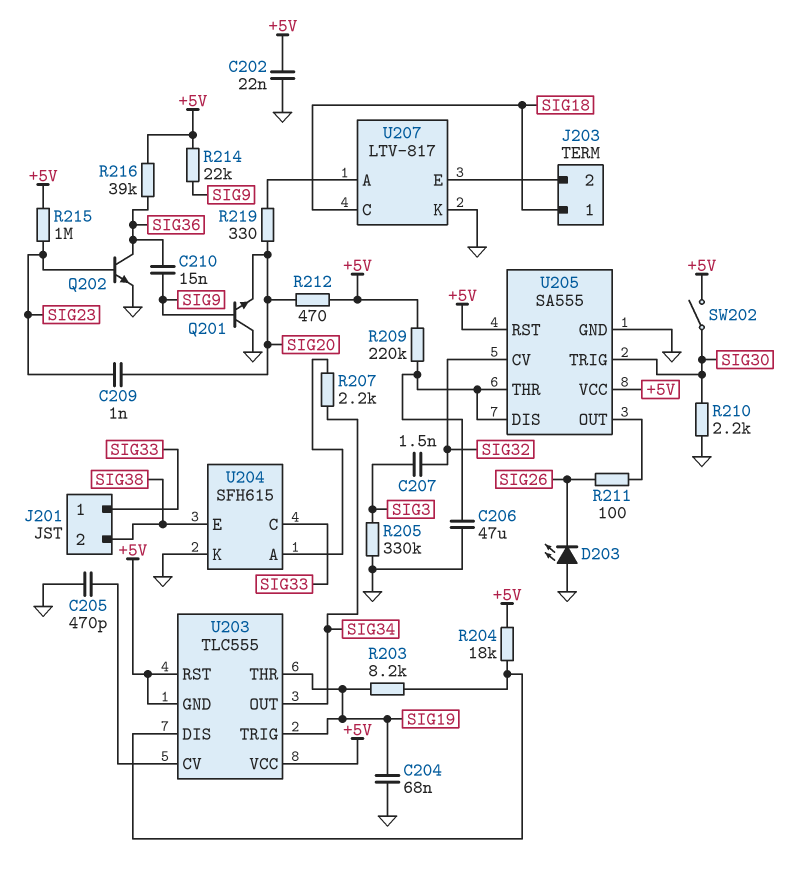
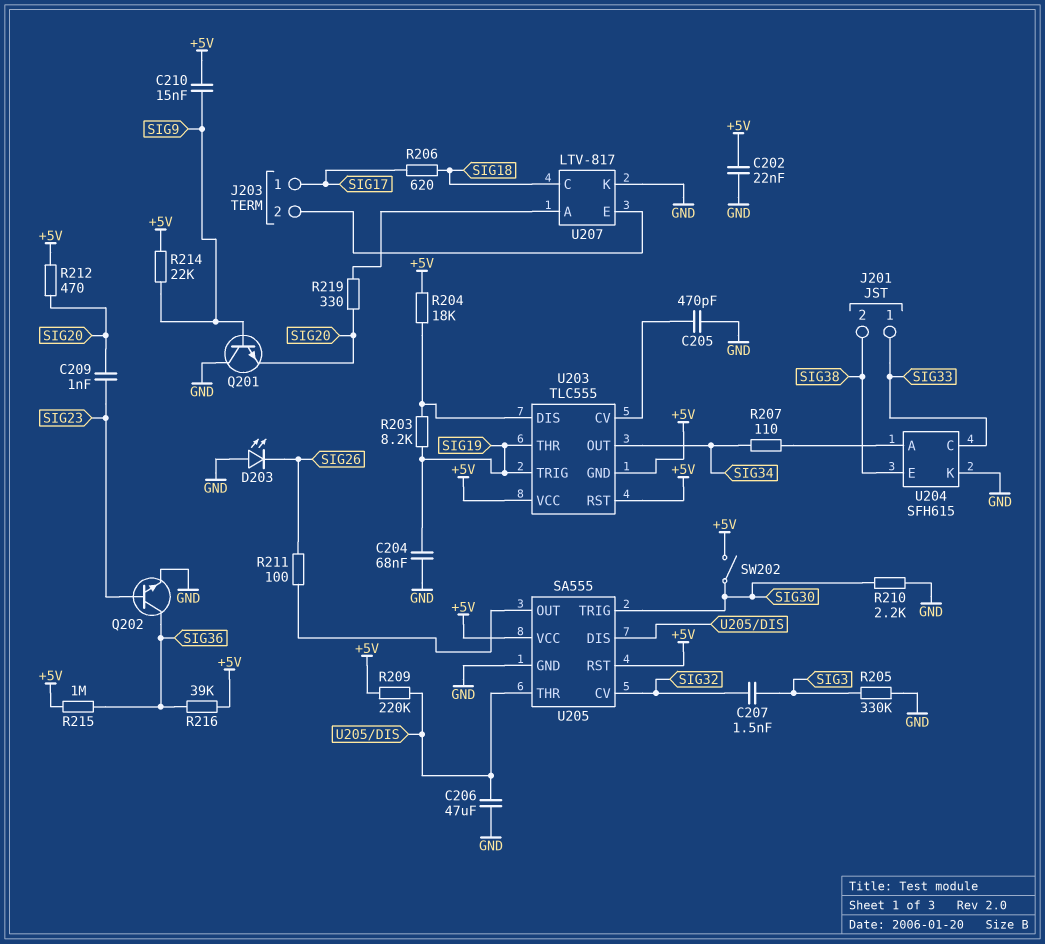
C210: 15nF (SIG9, SIG36) -> 15nF (+5V, SIG9)
J203 pin 1: SIG18 -> SIG17
R206: none -> 620 (SIG17, SIG18)
R207: 2.2k (SIG34, U204/A) -> 110 (SIG34, U204/A)
R215: 1M (+5V, SIG23) -> 1M (+5V, SIG36)

